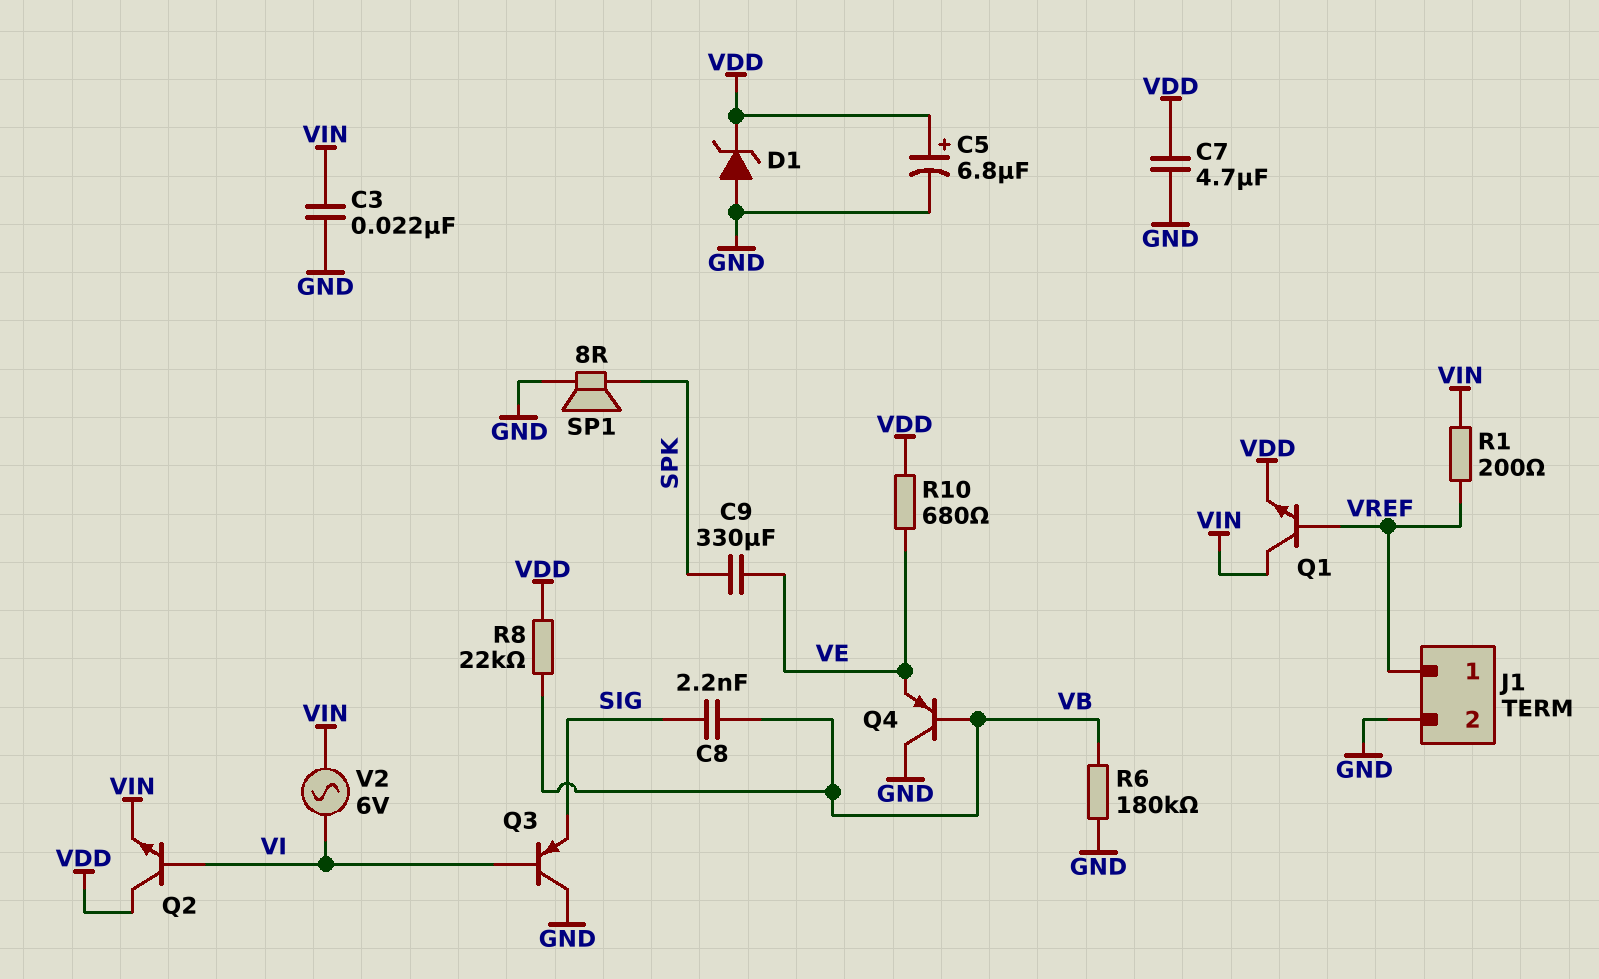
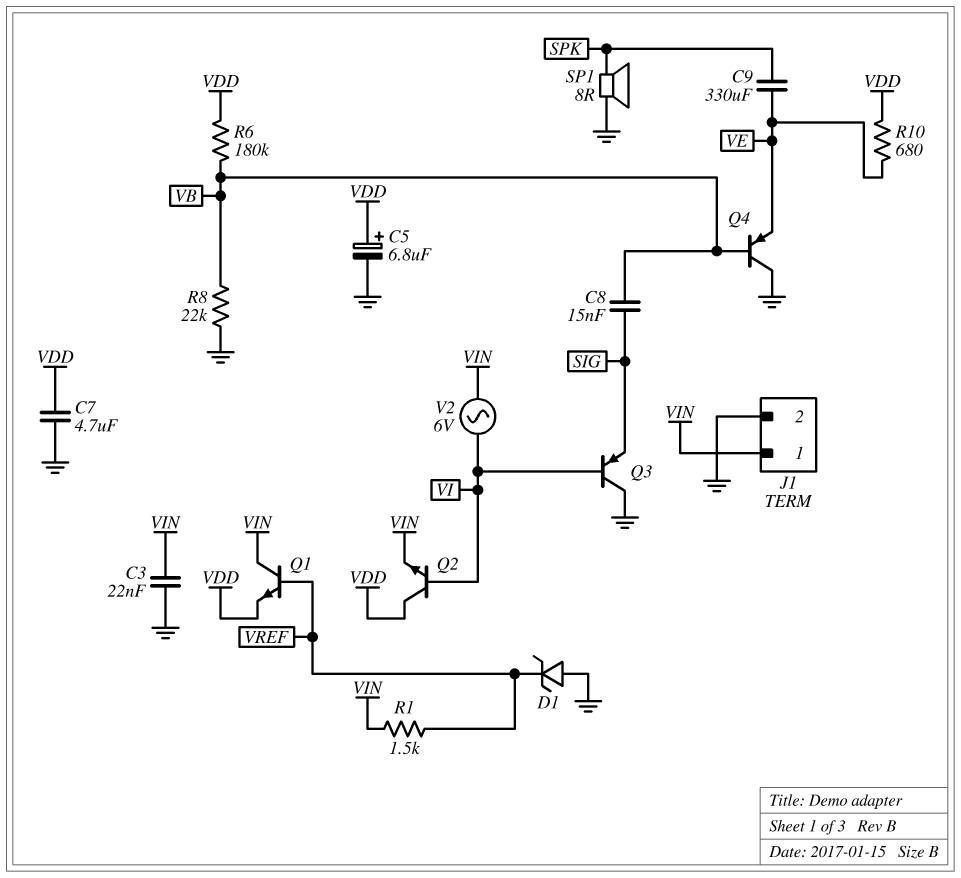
C8: 2.2nF (SIG, VB) -> 15nF (SIG, VB)
D1: zener (A GND, K VDD) -> zener (A GND, K VREF)
J1 pin 1: VREF -> VIN
R1: 200 (VIN, VREF) -> 1.5k (VIN, VREF)
R6: 180k (GND, VB) -> 180k (VB, VDD)
R8: 22k (VB, VDD) -> 22k (GND, VB)

